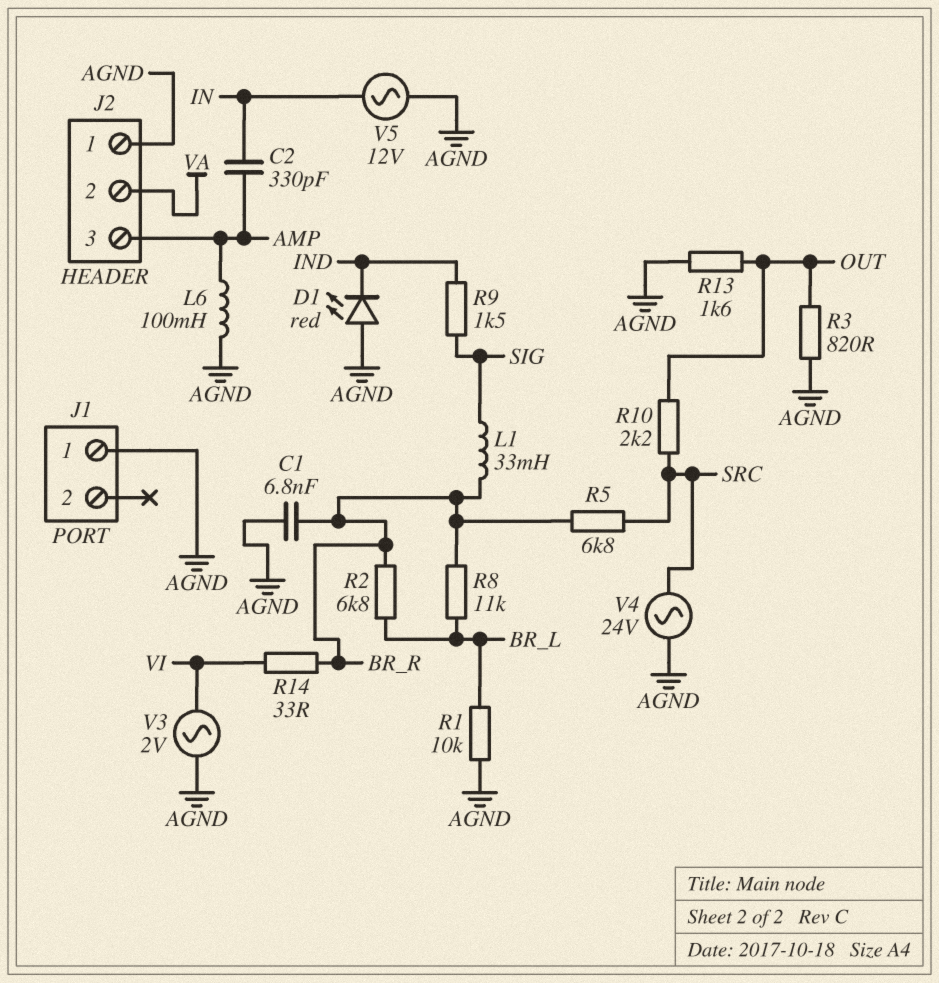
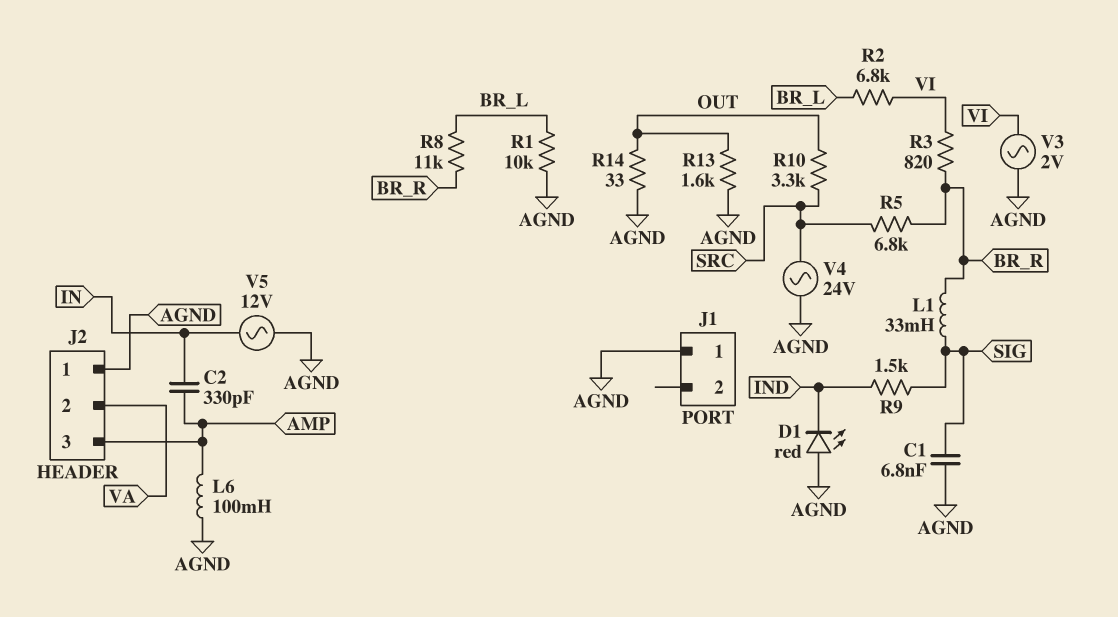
C1: 6.8nF (AGND, BR_R) -> 6.8nF (AGND, SIG)
R2: 6.8k (BR_L, BR_R) -> 6.8k (BR_L, VI)
R3: 820 (AGND, OUT) -> 820 (BR_R, VI)
R10: 2.2k (OUT, SRC) -> 3.3k (OUT, SRC)
R14: 33 (BR_R, VI) -> 33 (AGND, OUT)

